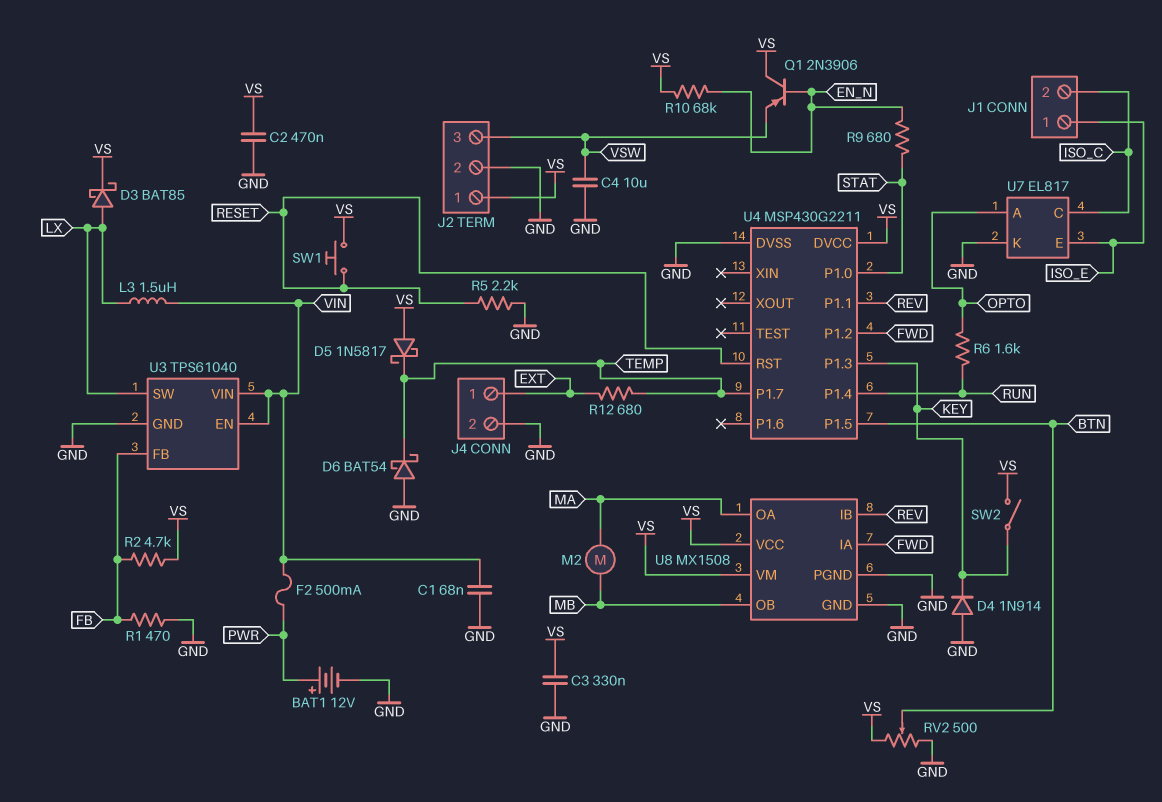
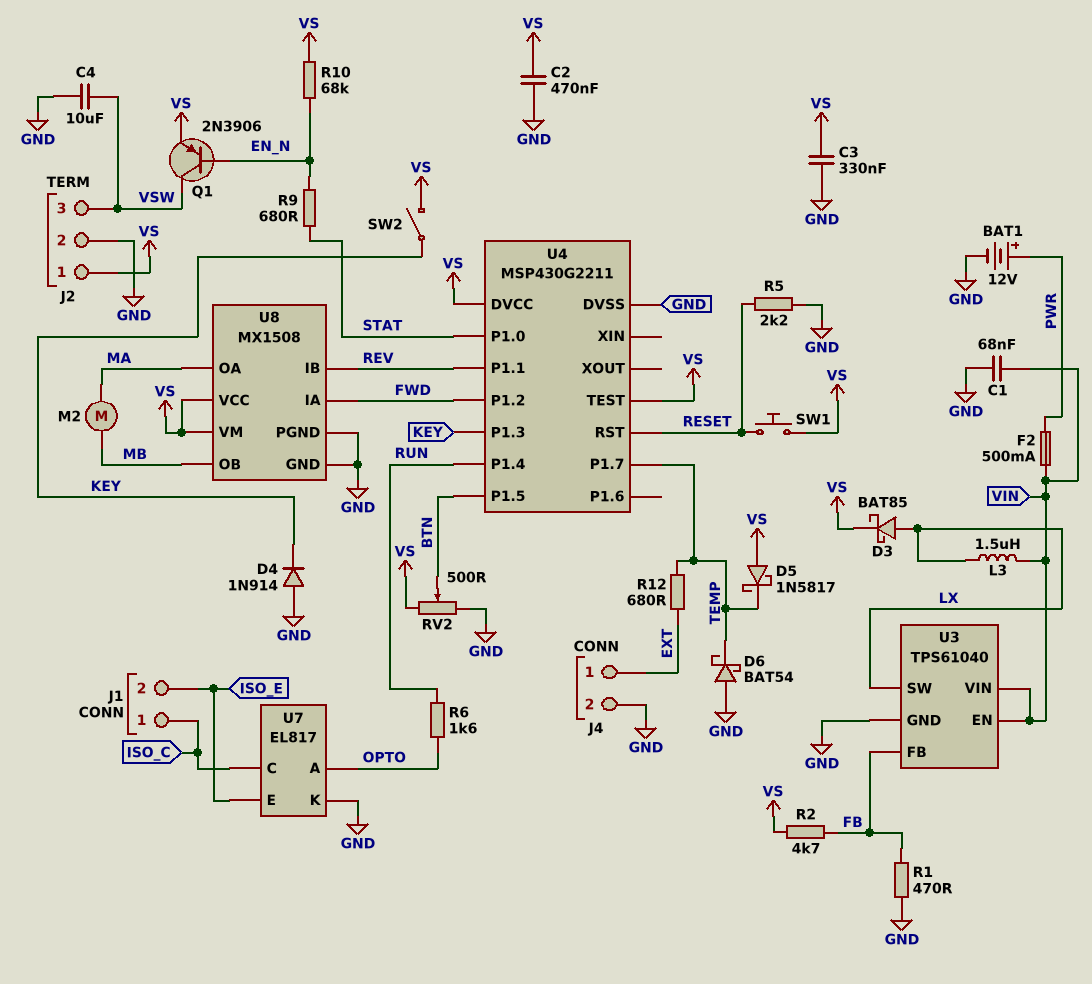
J1 pin 1: ISO_E -> ISO_C
J1 pin 2: ISO_C -> ISO_E
Q1: PNP 2N3906 (B EN_N, C VS, E VSW) -> PNP 2N3906 (B EN_N, C VSW, E VS)
U4 pin TEST: none -> VS

